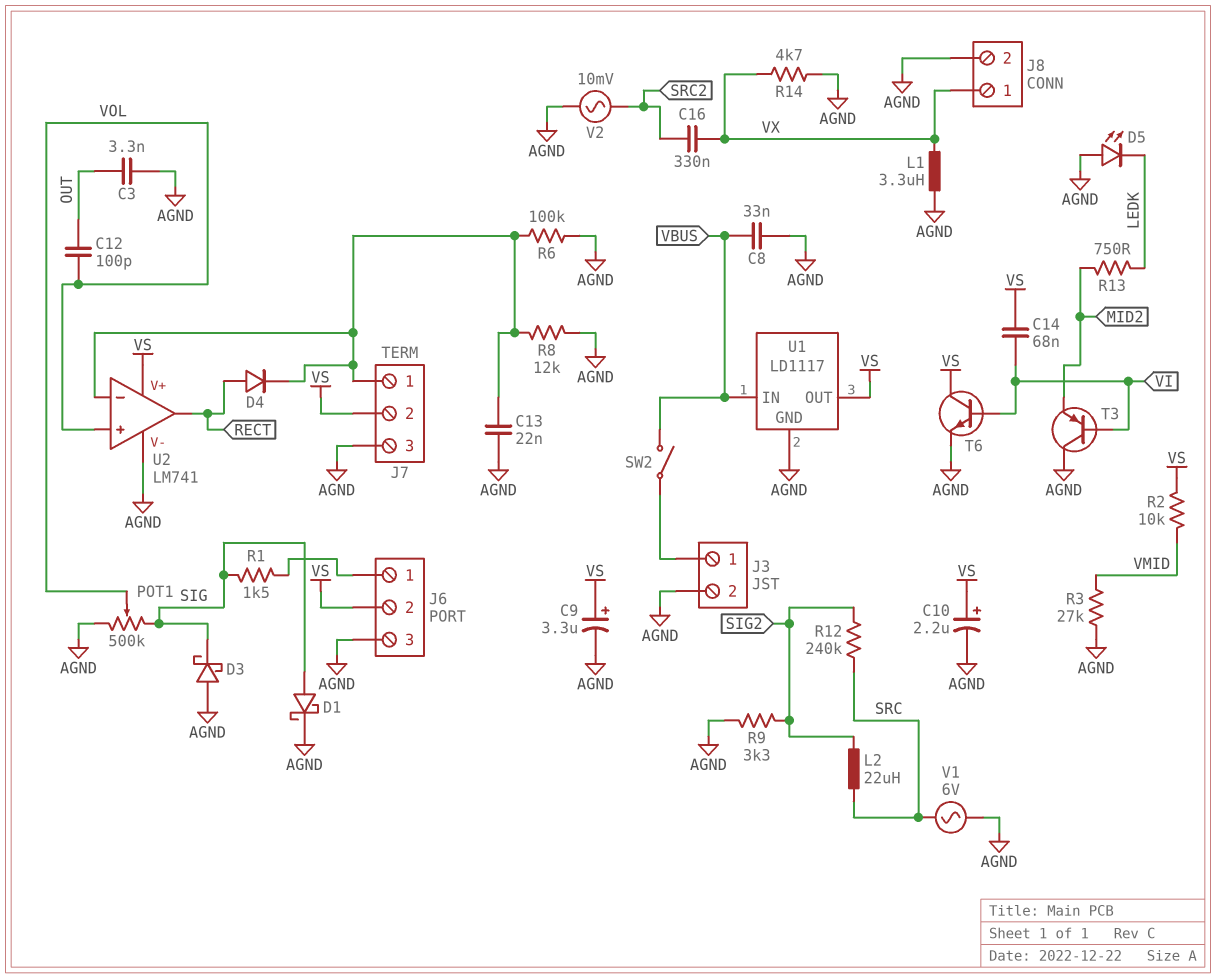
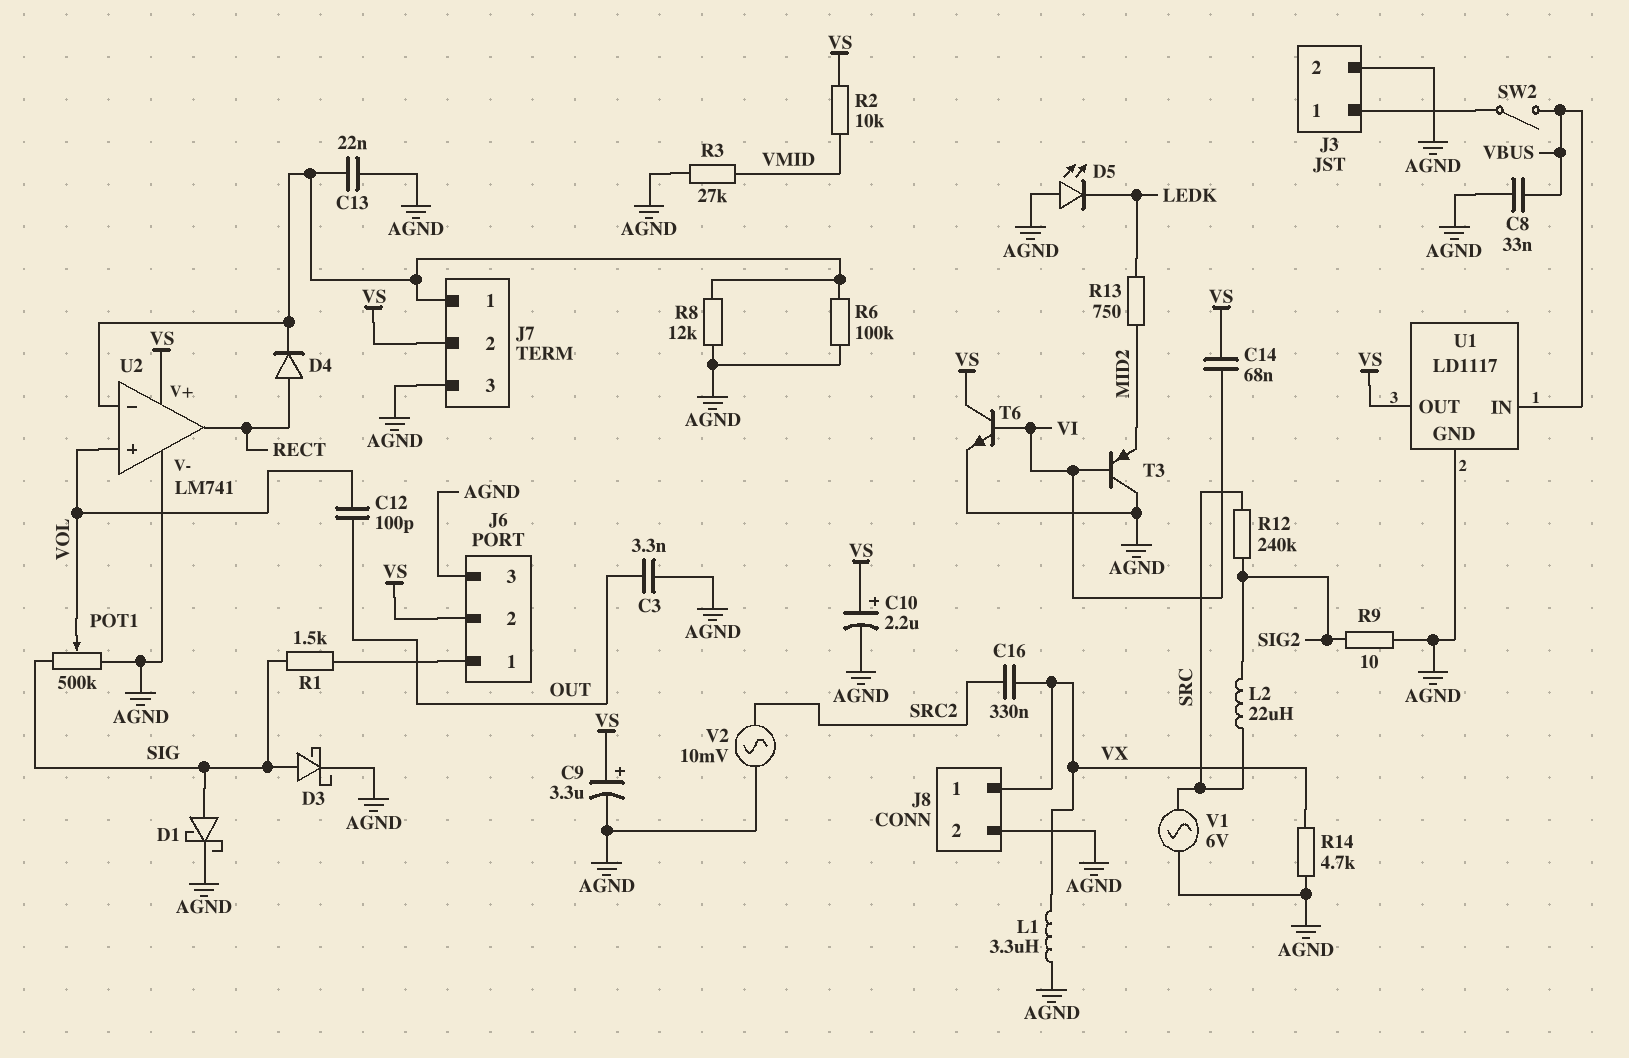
D3: schottky (A AGND, K SIG) -> schottky (A SIG, K AGND)
R9: 3.3k (AGND, SIG2) -> 10 (AGND, SIG2)

